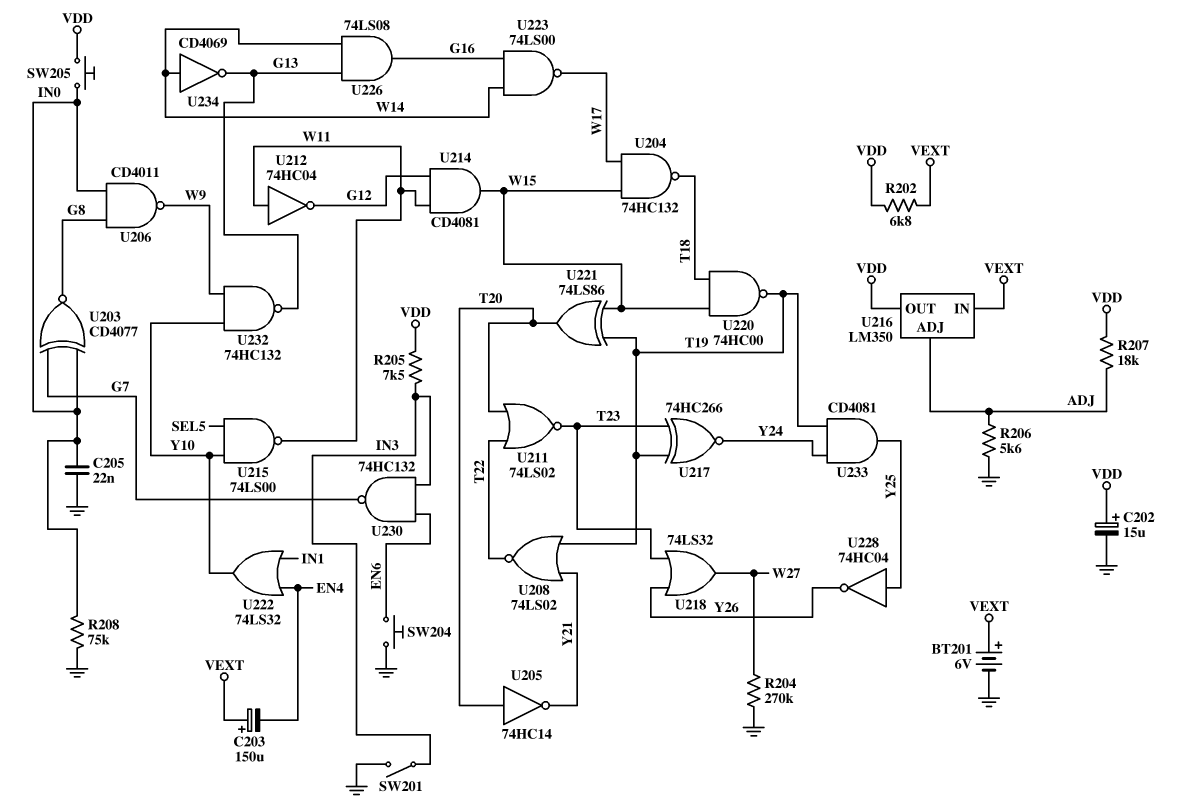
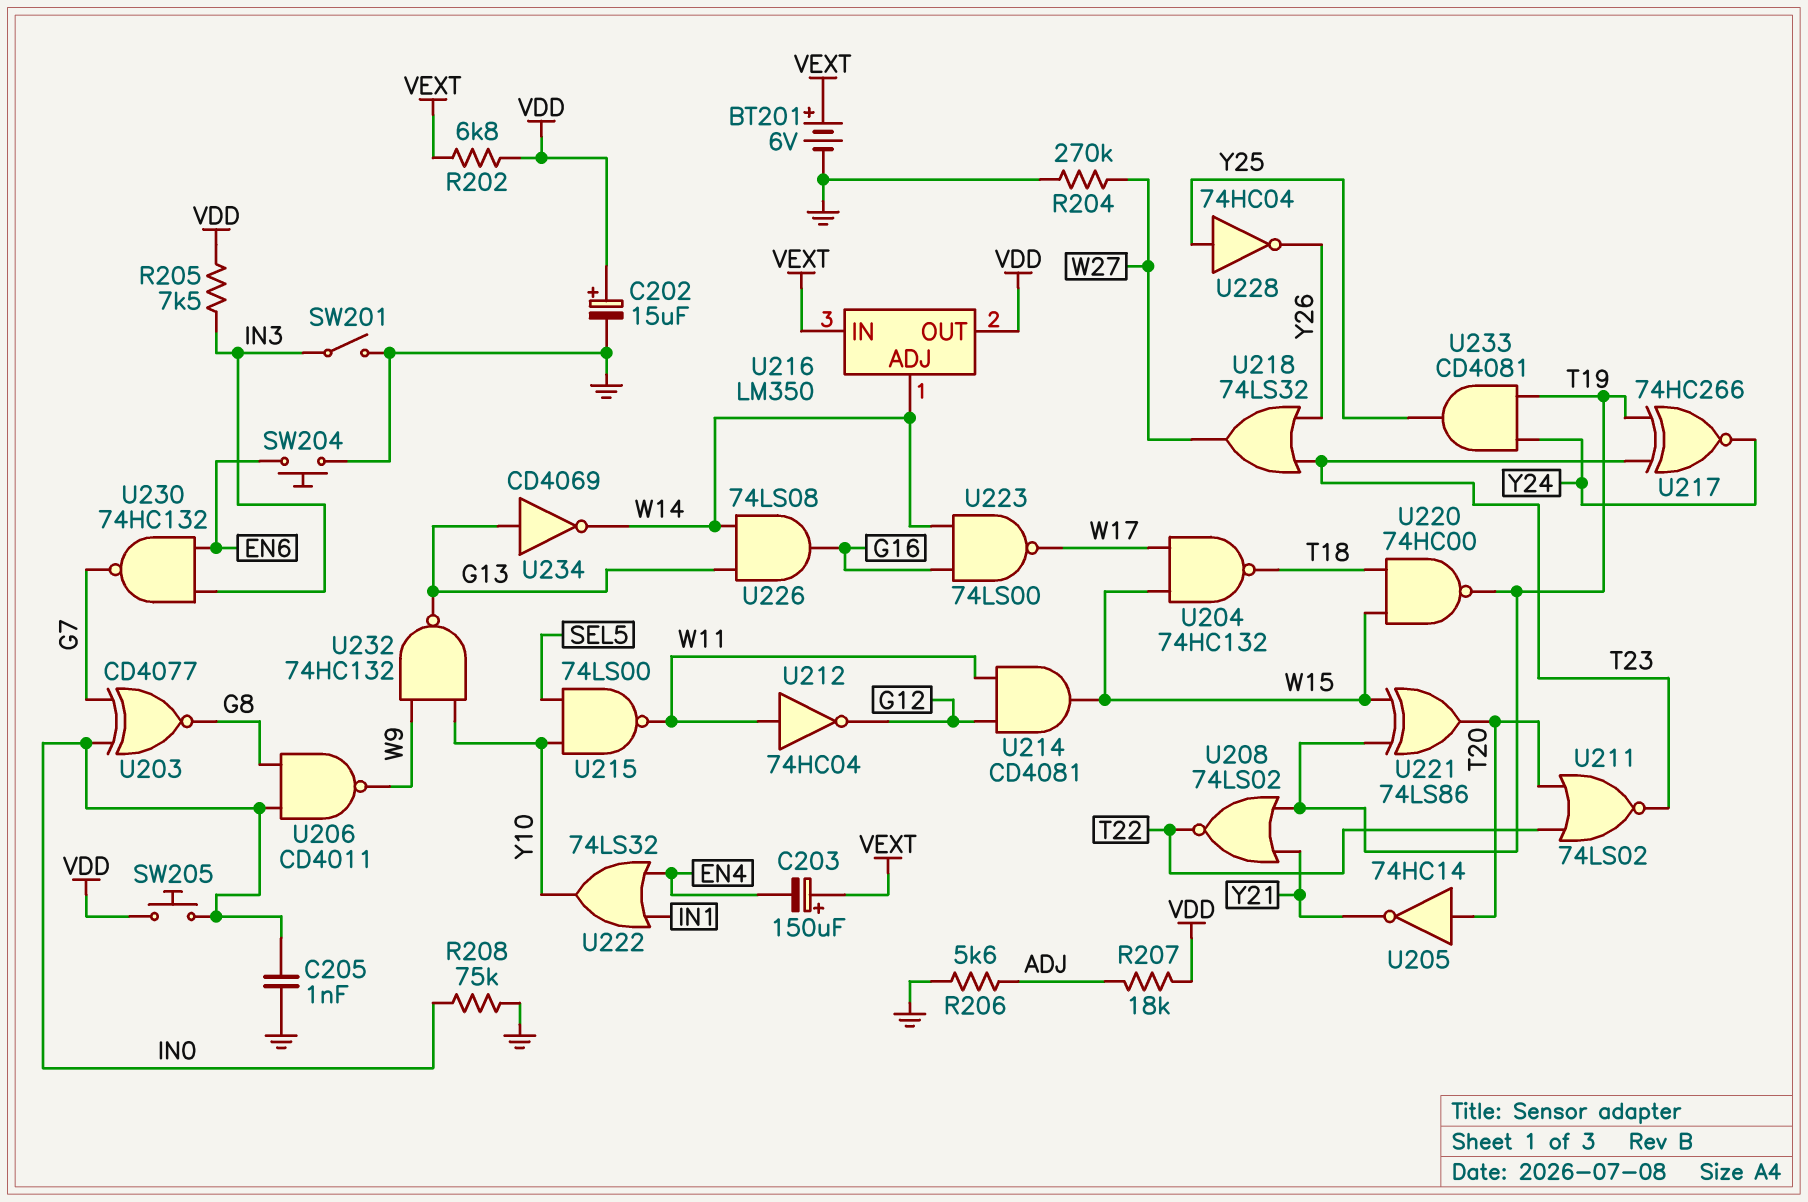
C205: 22nF (GND, IN0) -> 1nF (GND, IN0)
U216 pin ADJ: ADJ -> W14
U234: NOT CD4069 (in W14, out G13) -> NOT CD4069 (in G13, out W14)

